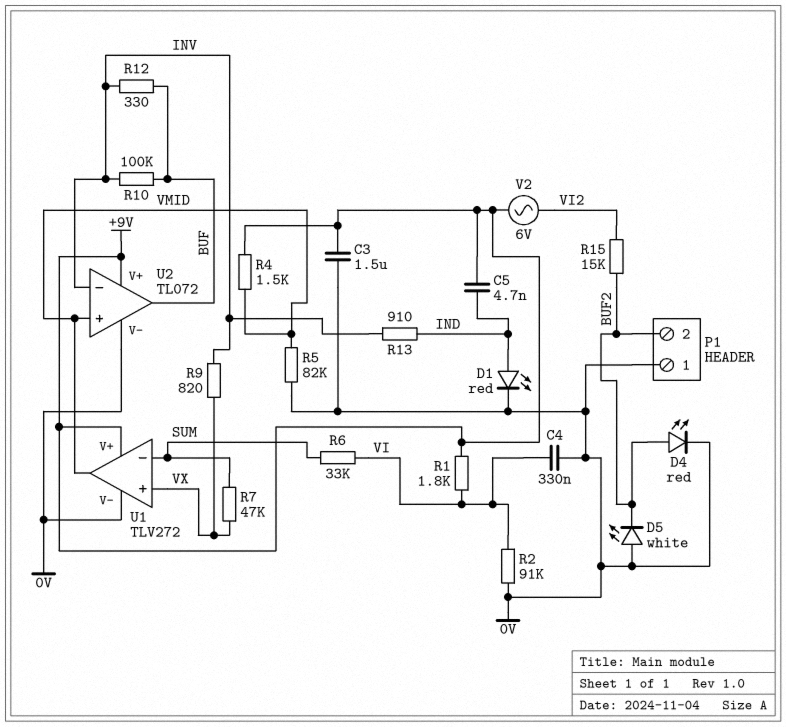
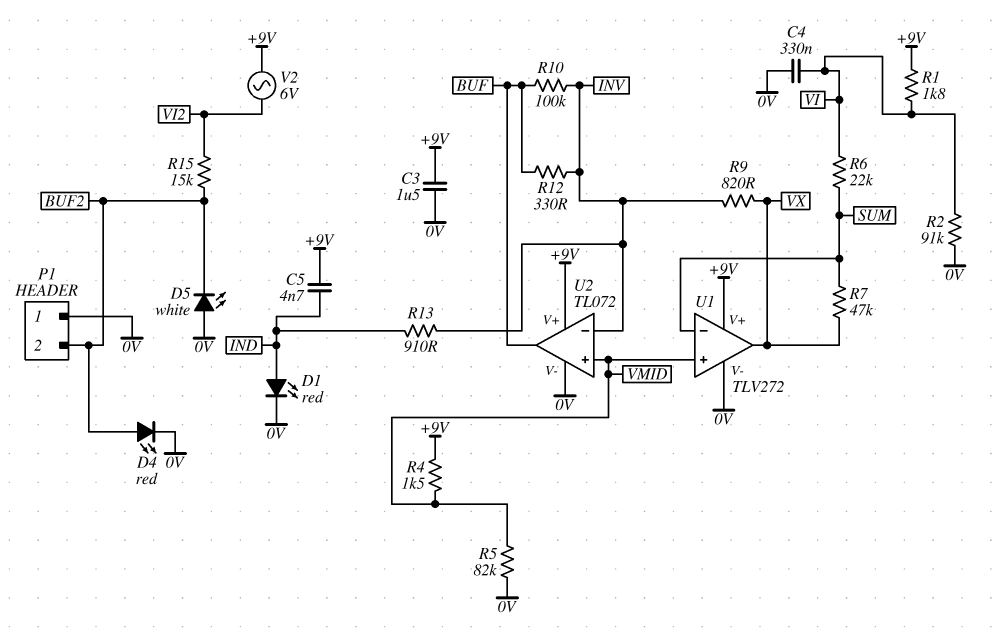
R6: 33k (SUM, VI) -> 22k (SUM, VI)
U1 pin in+: VX -> VMID
U1 pin out: VMID -> VX

